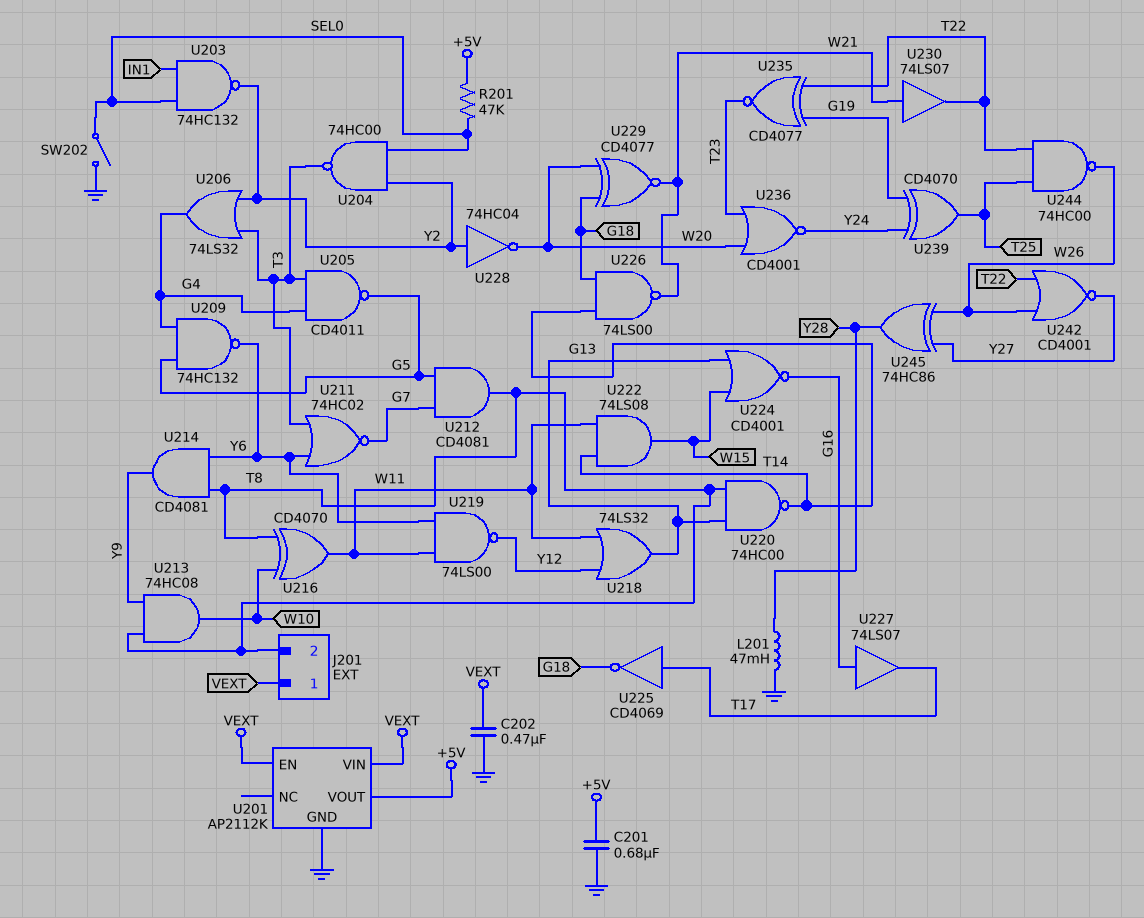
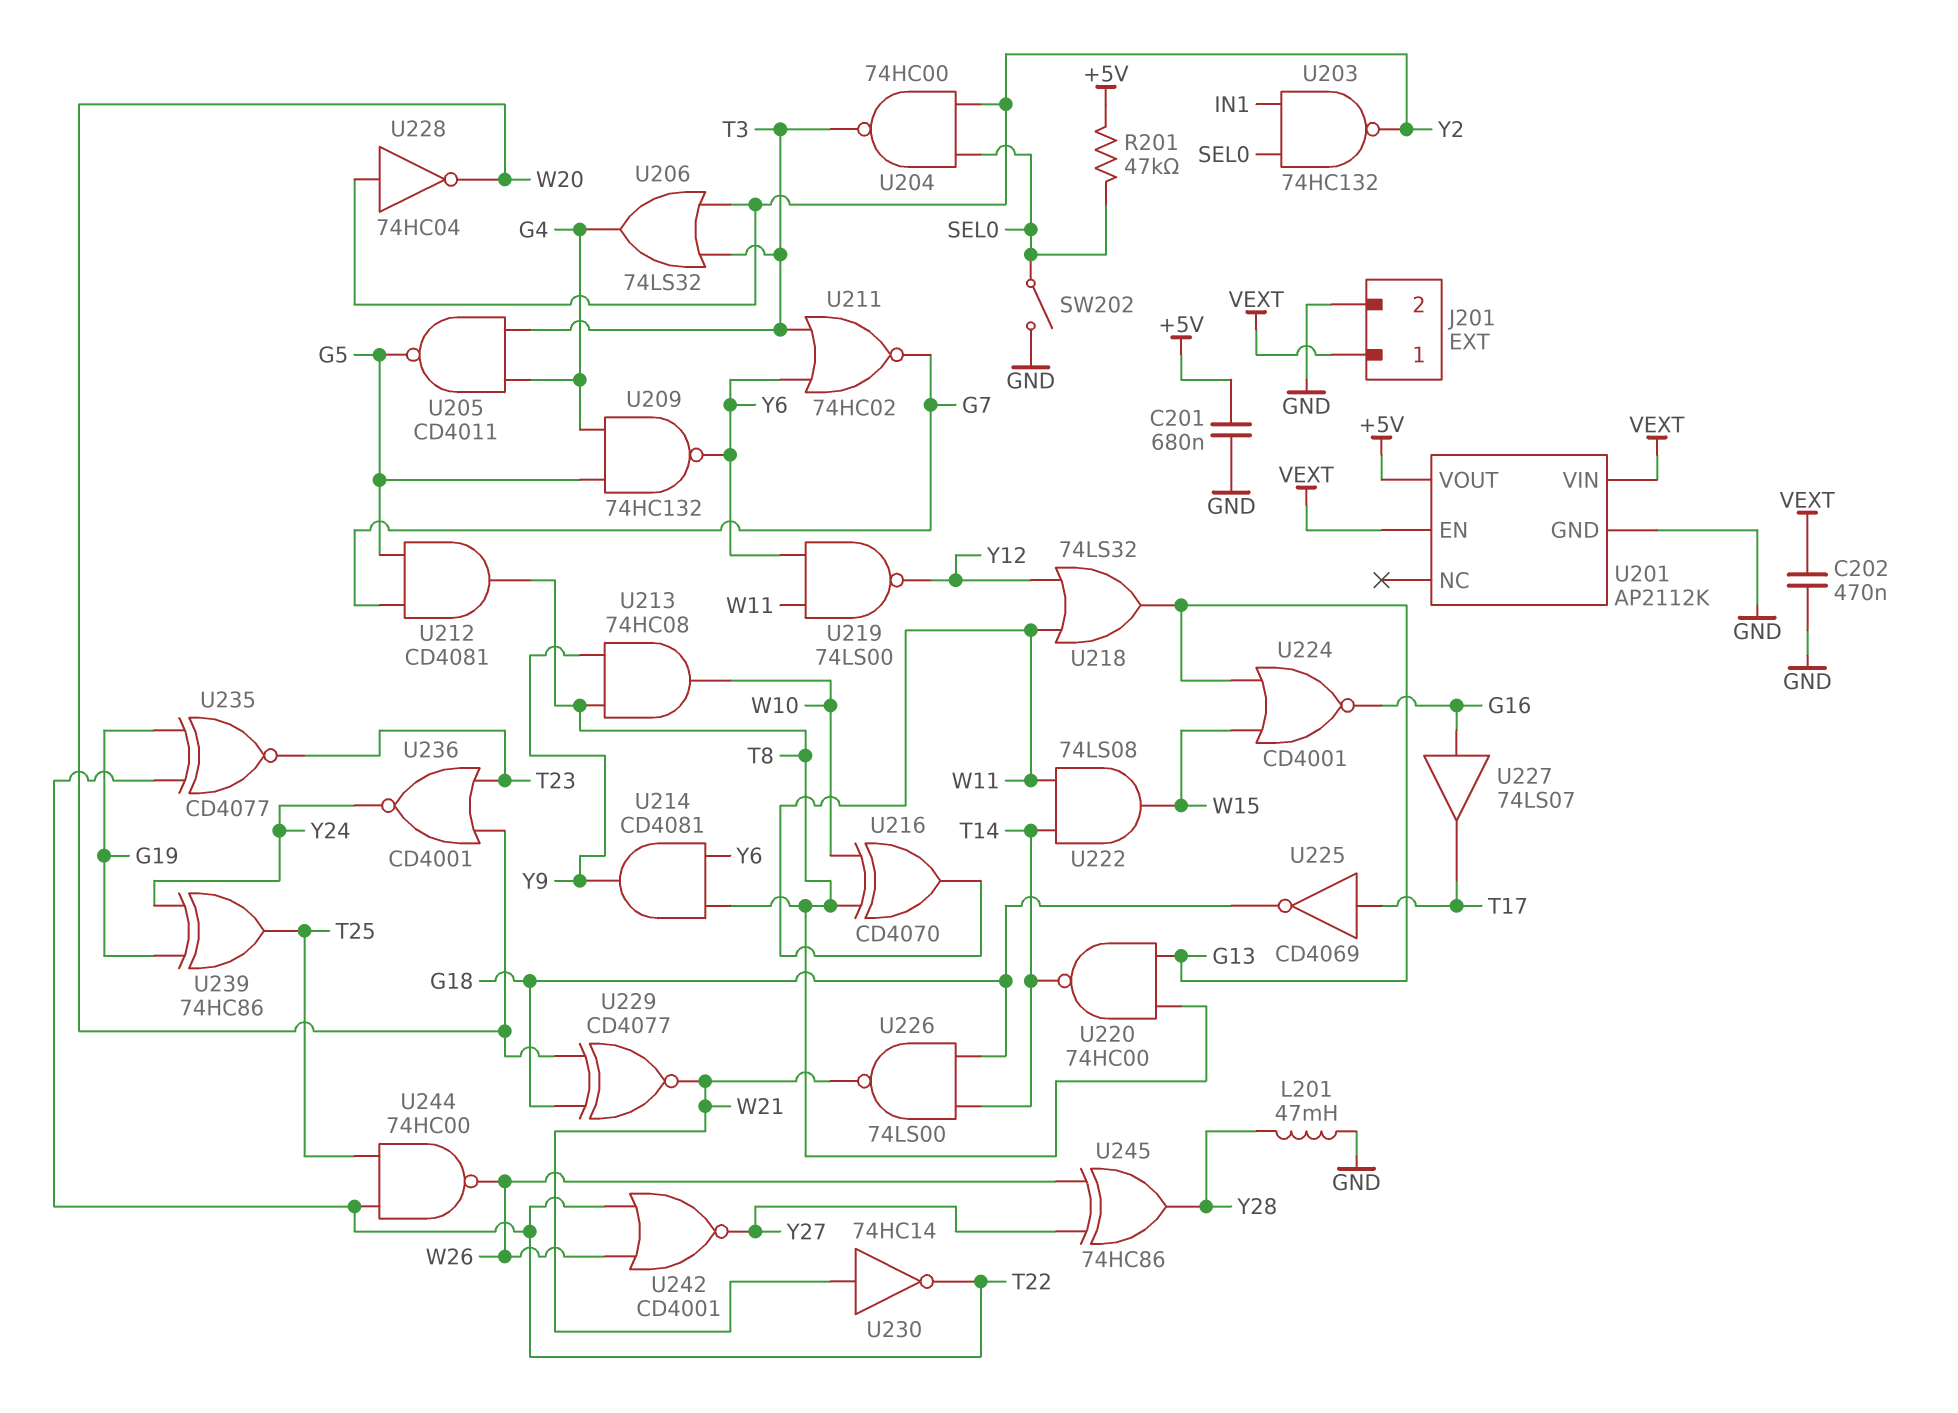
J201 pin 2: T8 -> GND
U230: buffer 74LS07 (in W21, out T22) -> NOT 74HC14 (in W21, out T22)
U239: XOR CD4070 (in G19, in Y24, out T25) -> XOR 74HC86 (in G19, in Y24, out T25)

